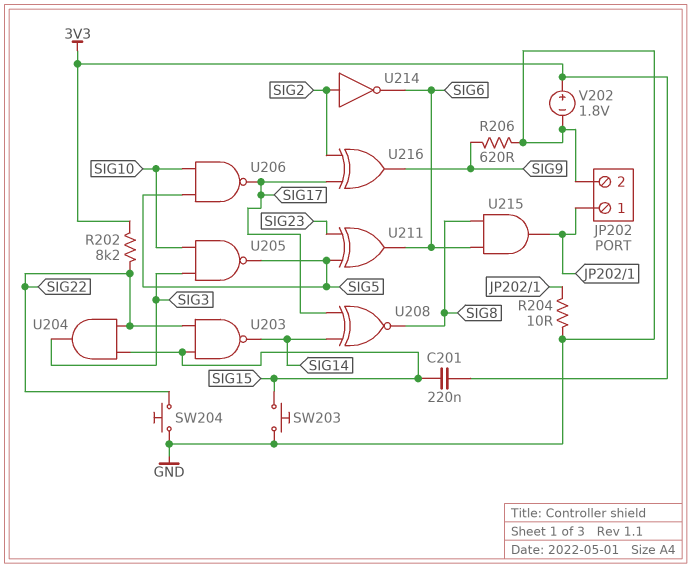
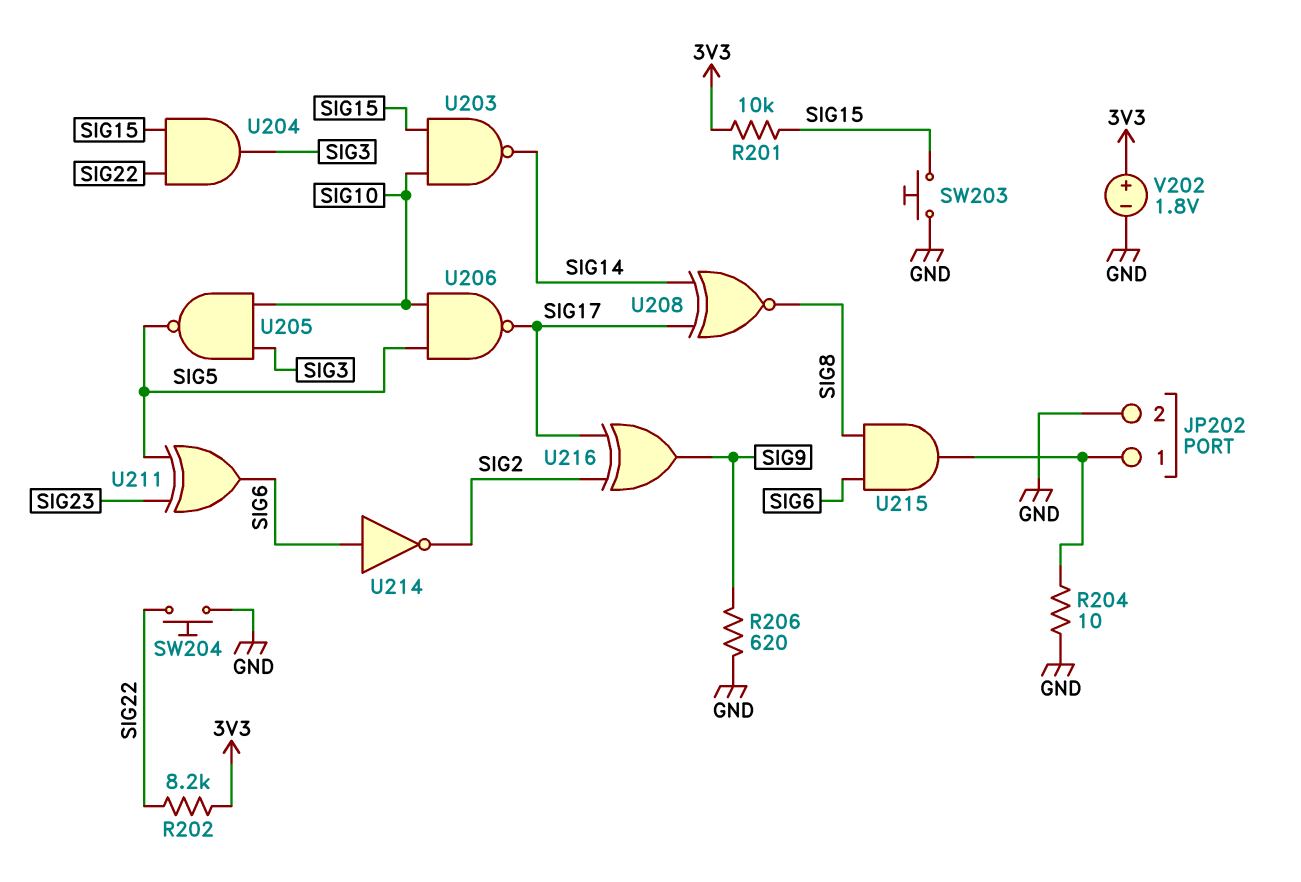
C201: 220nF (3V3, SIG15) -> none
R201: none -> 10k (3V3, SIG15)
U203: NAND (in SIG15, in SIG22, out SIG14) -> NAND (in SIG10, in SIG15, out SIG14)
U214: NOT (in SIG2, out SIG6) -> NOT (in SIG6, out SIG2)

